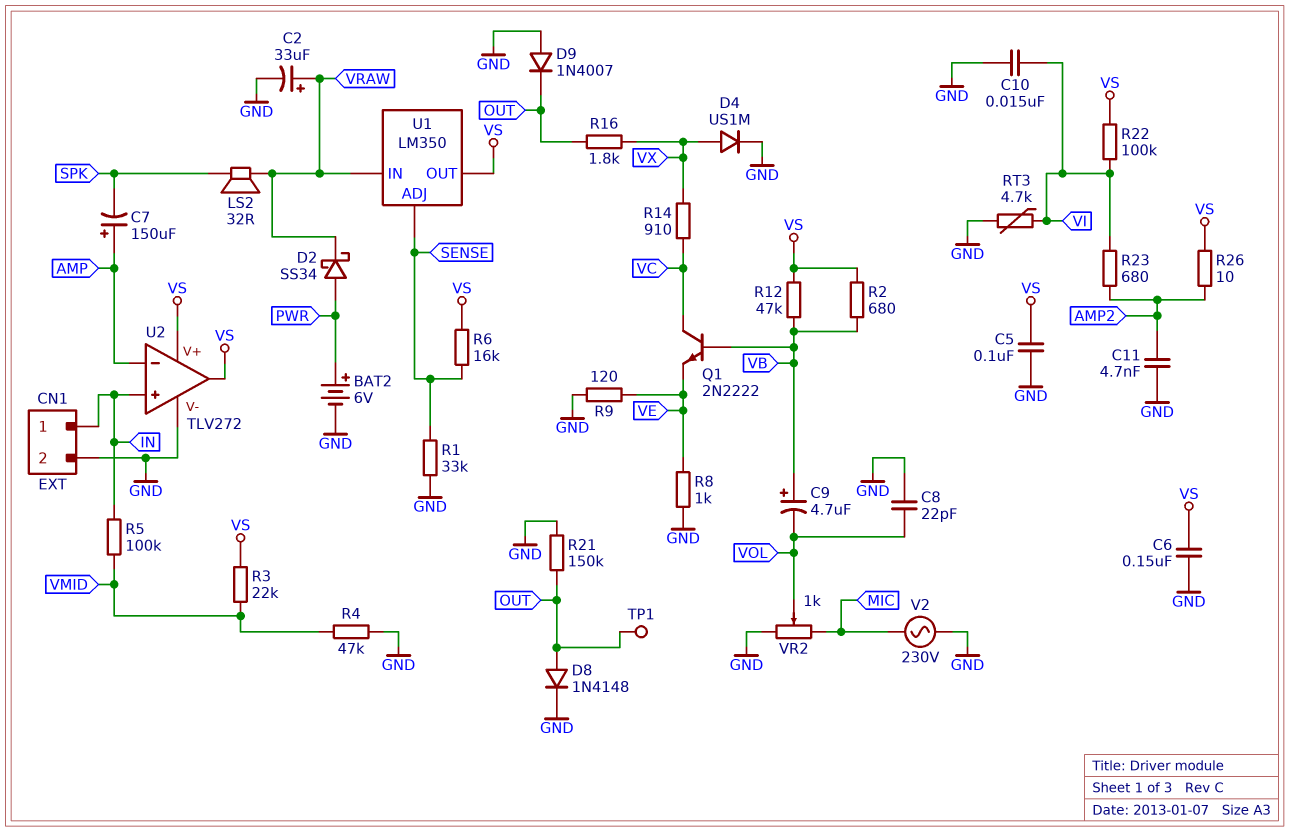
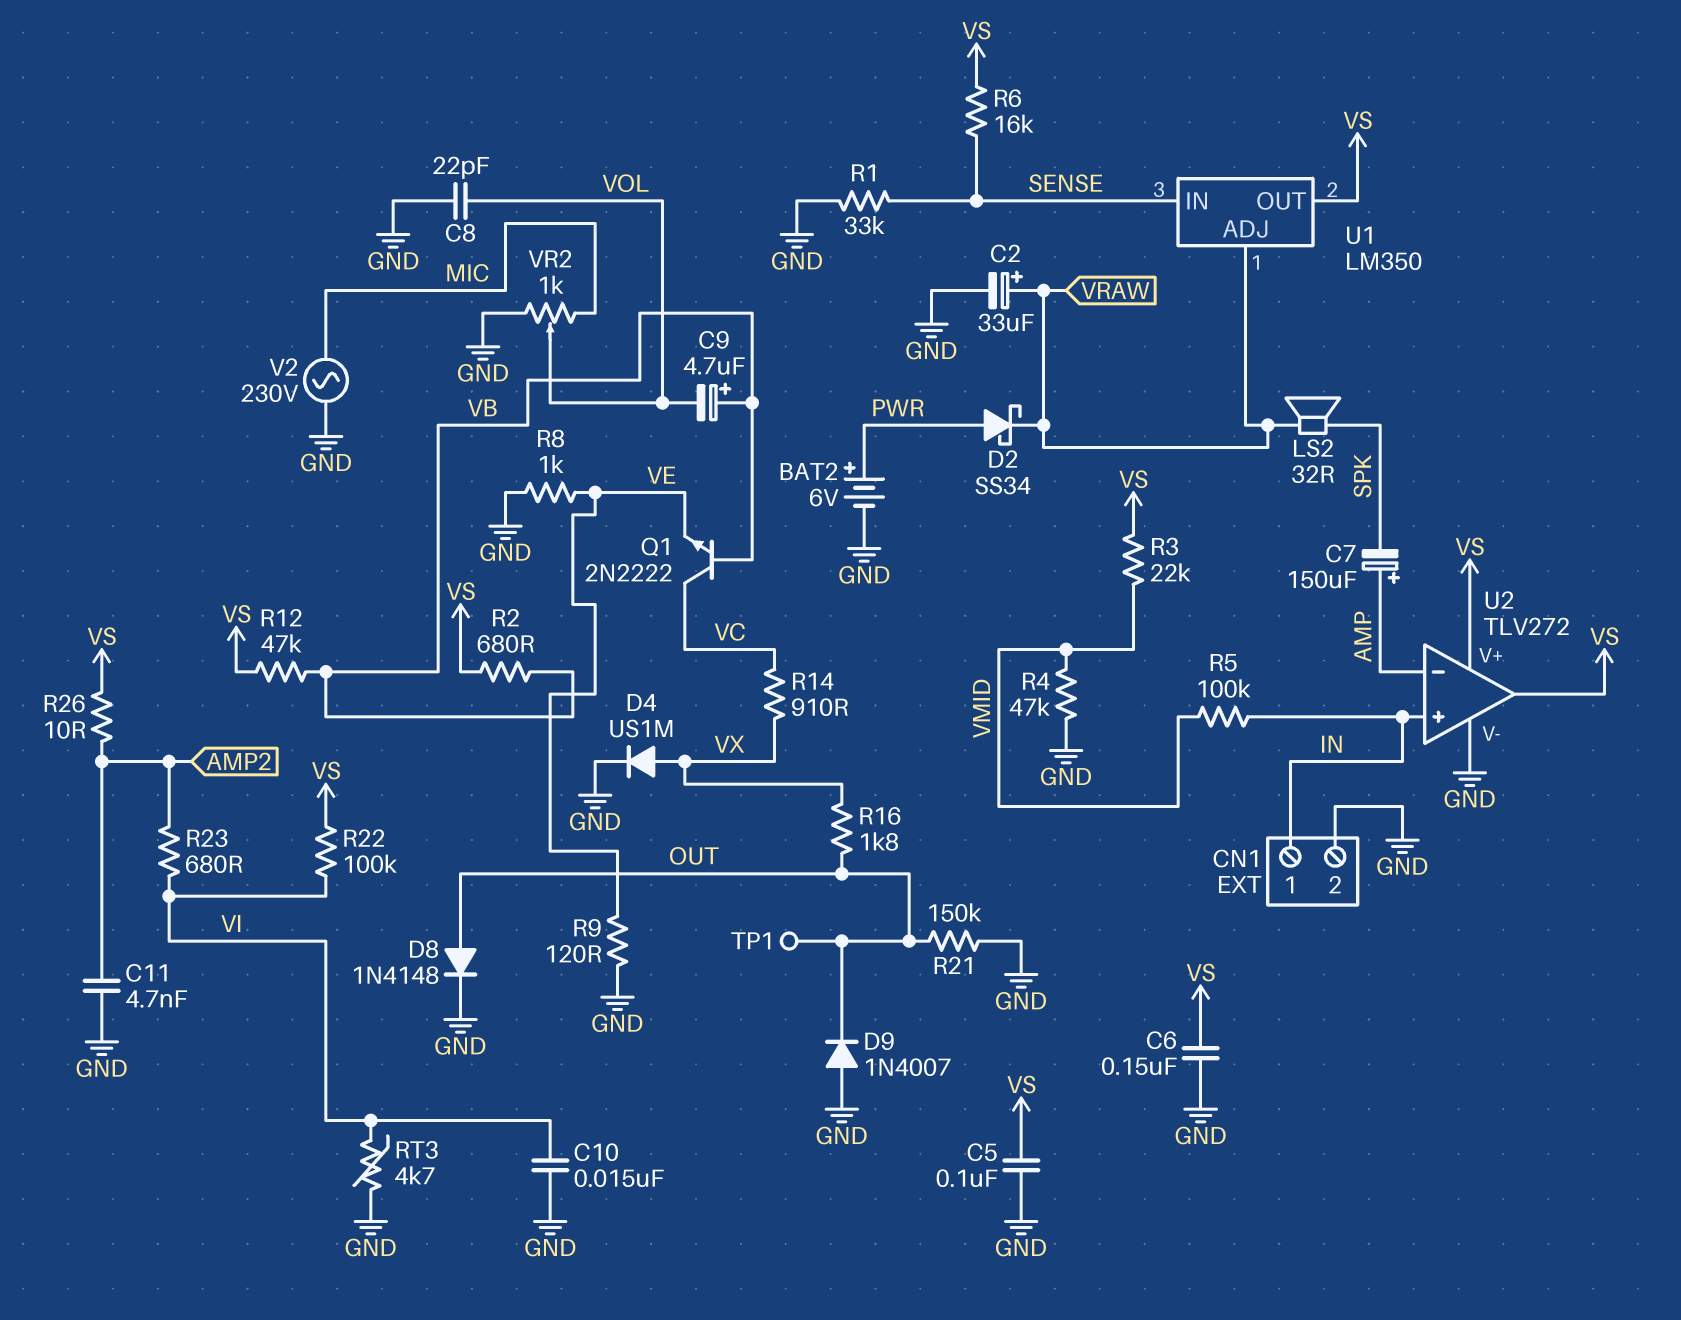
U1 pin ADJ: SENSE -> VRAW
U1 pin IN: VRAW -> SENSE

